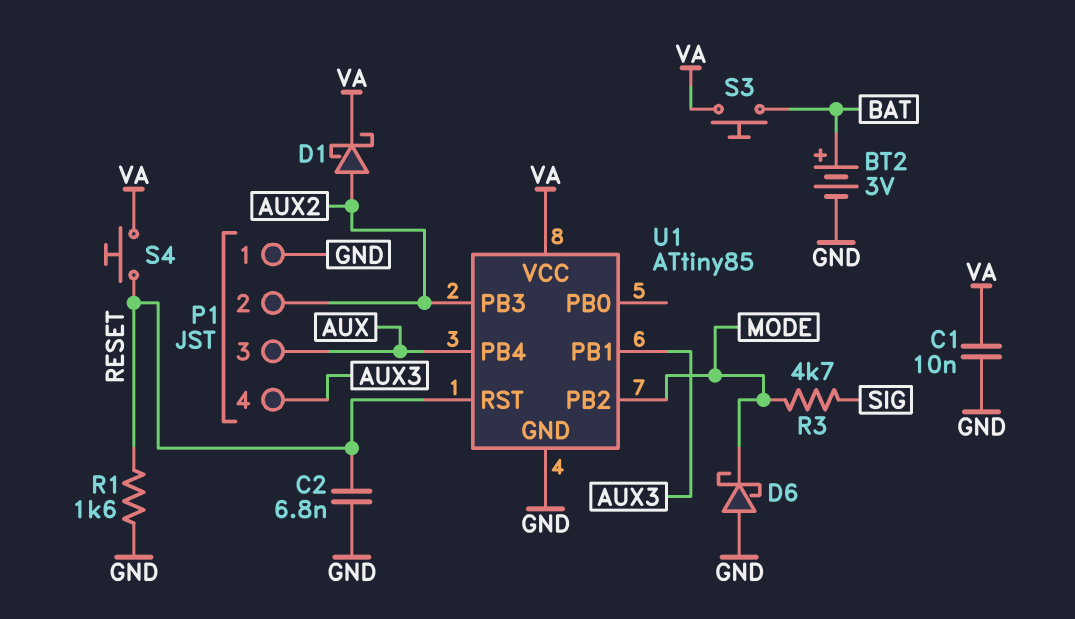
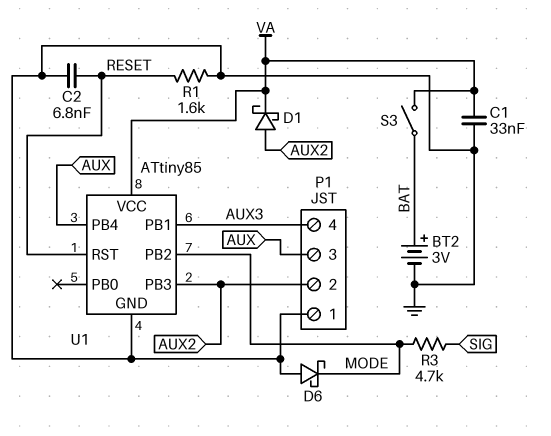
C1: 10nF (GND, VA) -> 33nF (GND, VA)
S3: button (BAT, VA) -> switch (BAT, VA)
S4: button (RESET, VA) -> none

